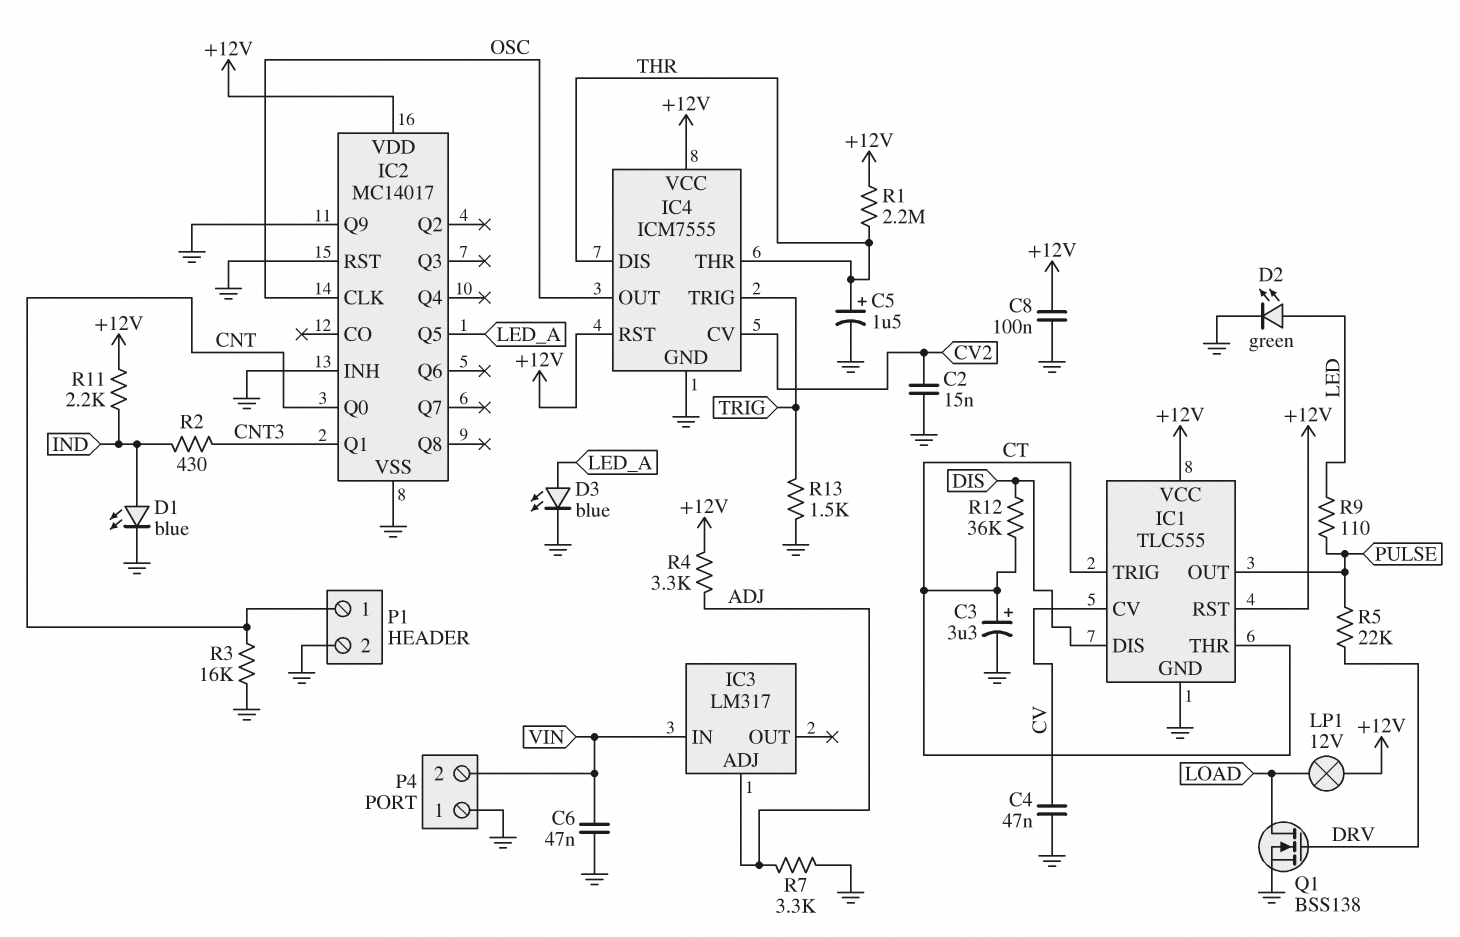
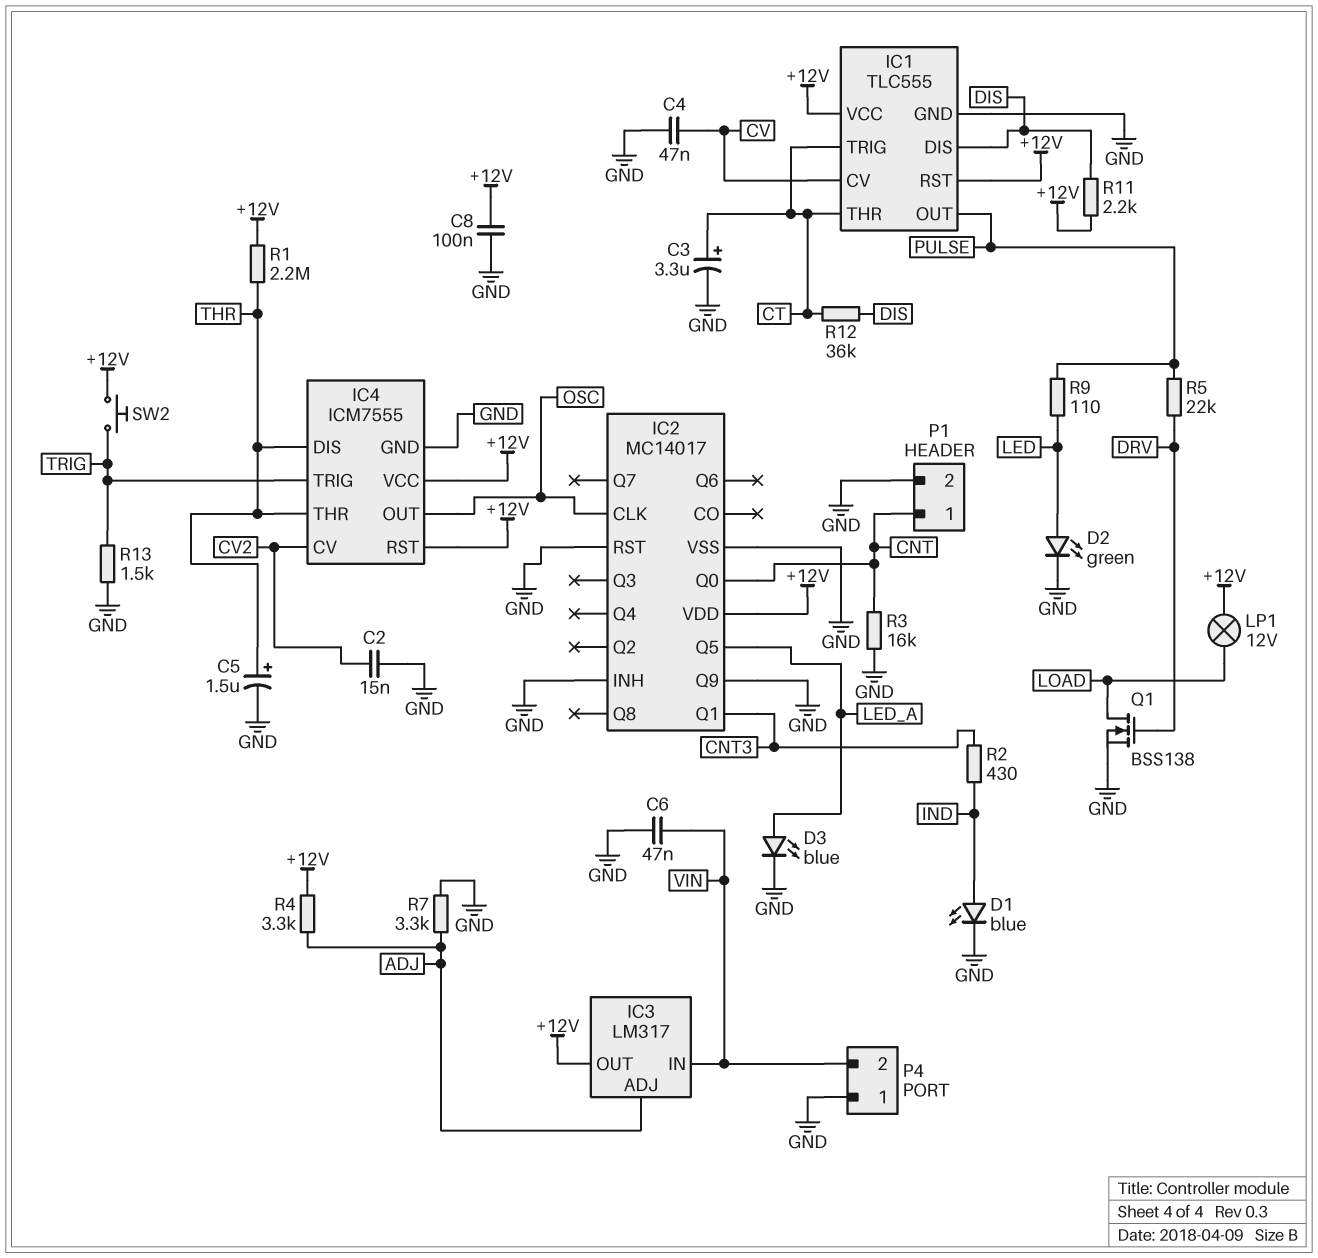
IC3 pin OUT: none -> +12V
R11: 2.2k (+12V, IND) -> 2.2k (+12V, DIS)
SW2: none -> button (+12V, TRIG)

